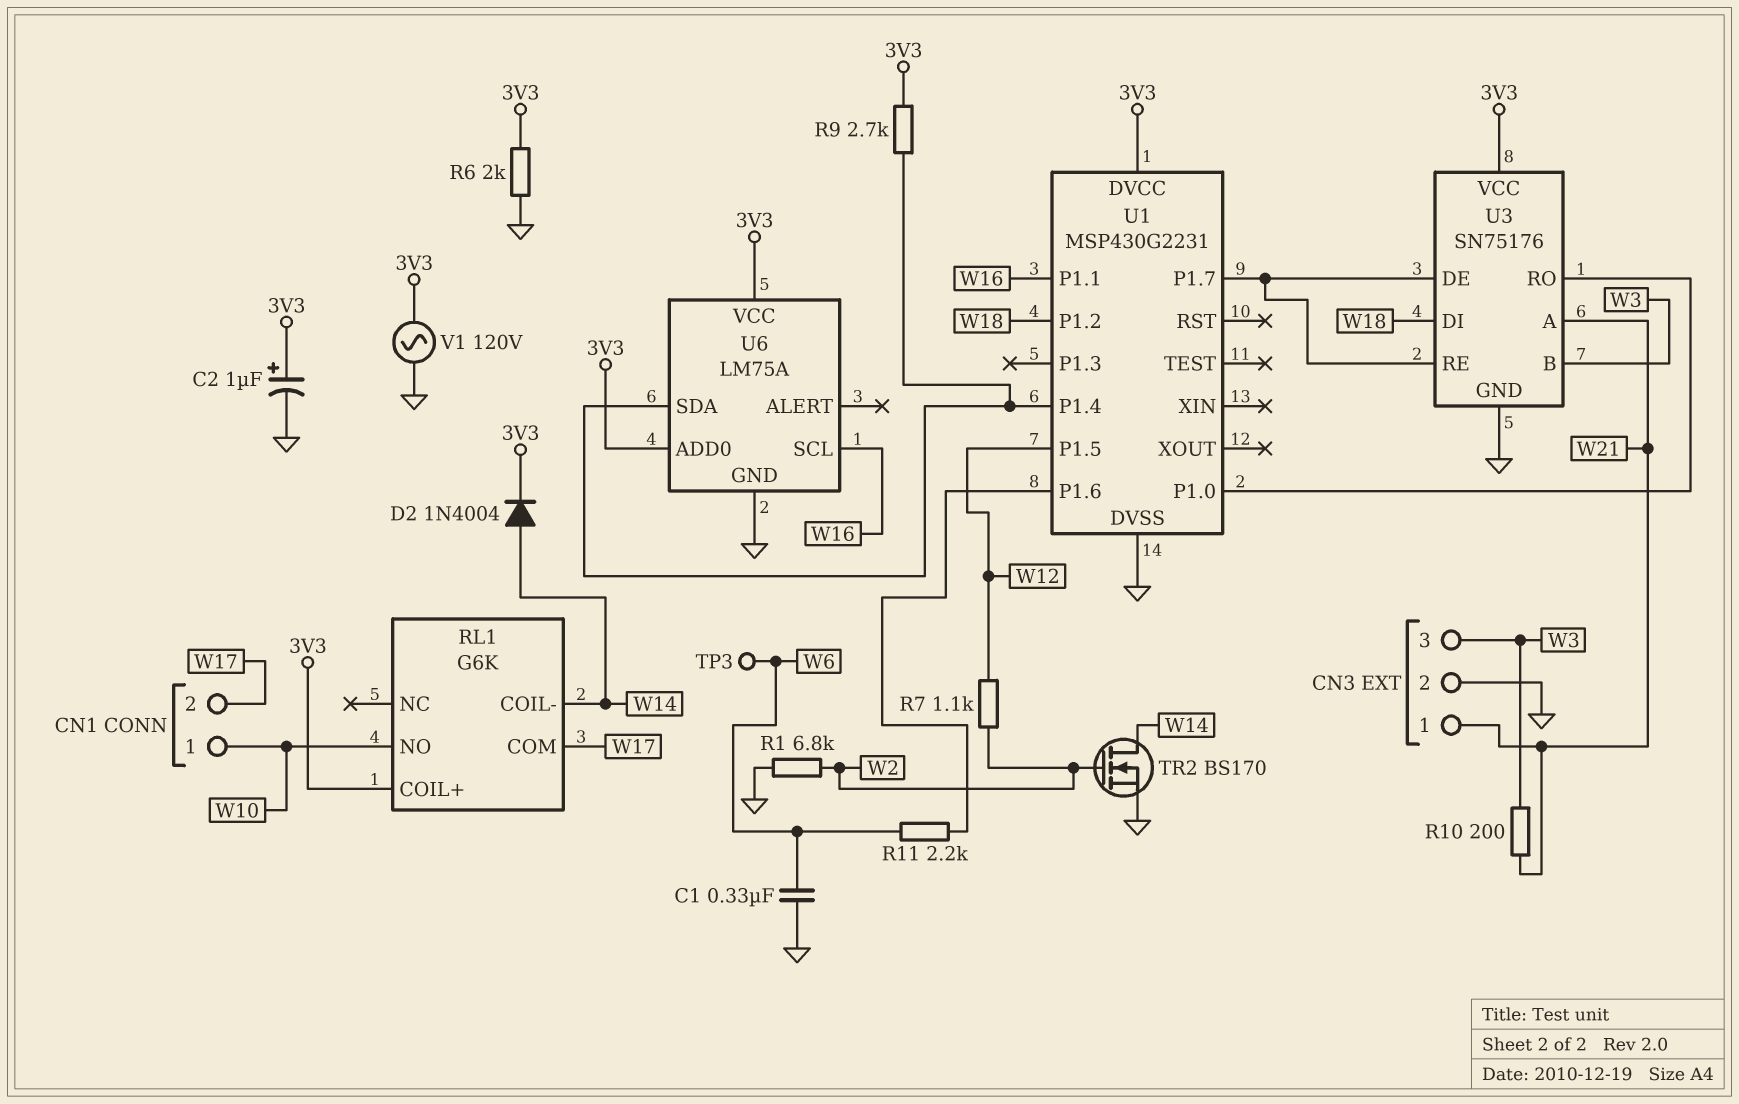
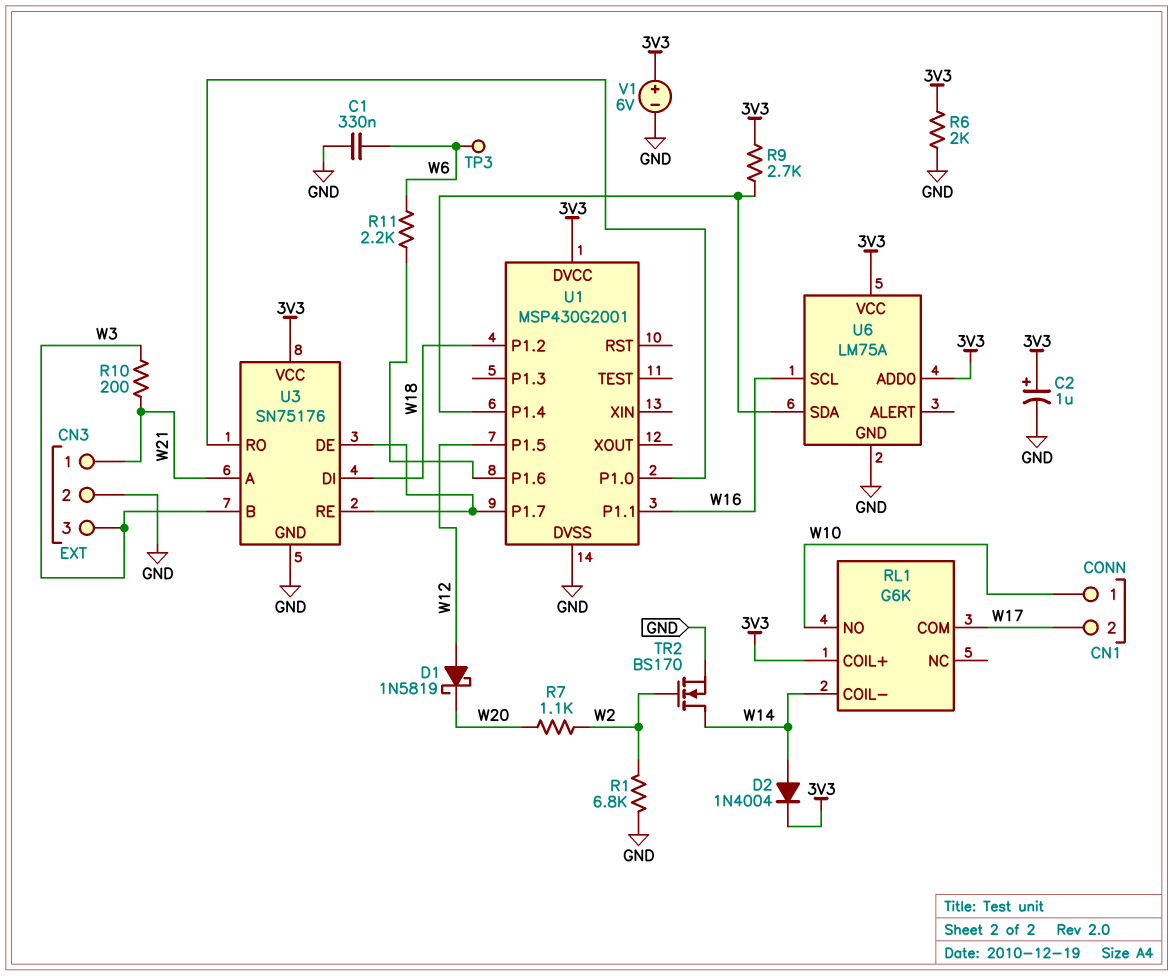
D1: none -> schottky 1N5819 (A W12, K W20)
R7: 1.1k (W2, W12) -> 1.1k (W2, W20)
U1: MSP430G2231 -> MSP430G2001
V1: AC 120V (3V3, GND) -> 6V (plus 3V3, minus GND)

